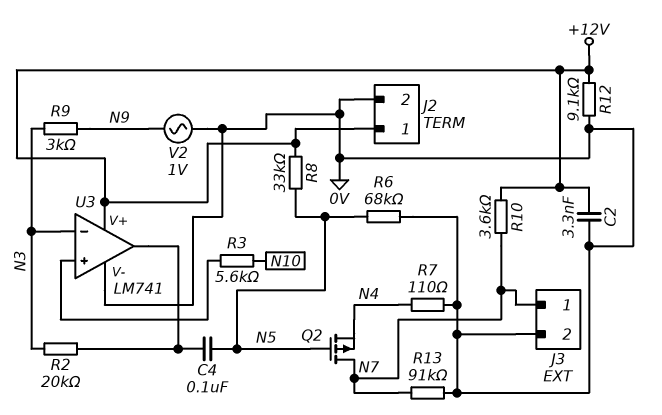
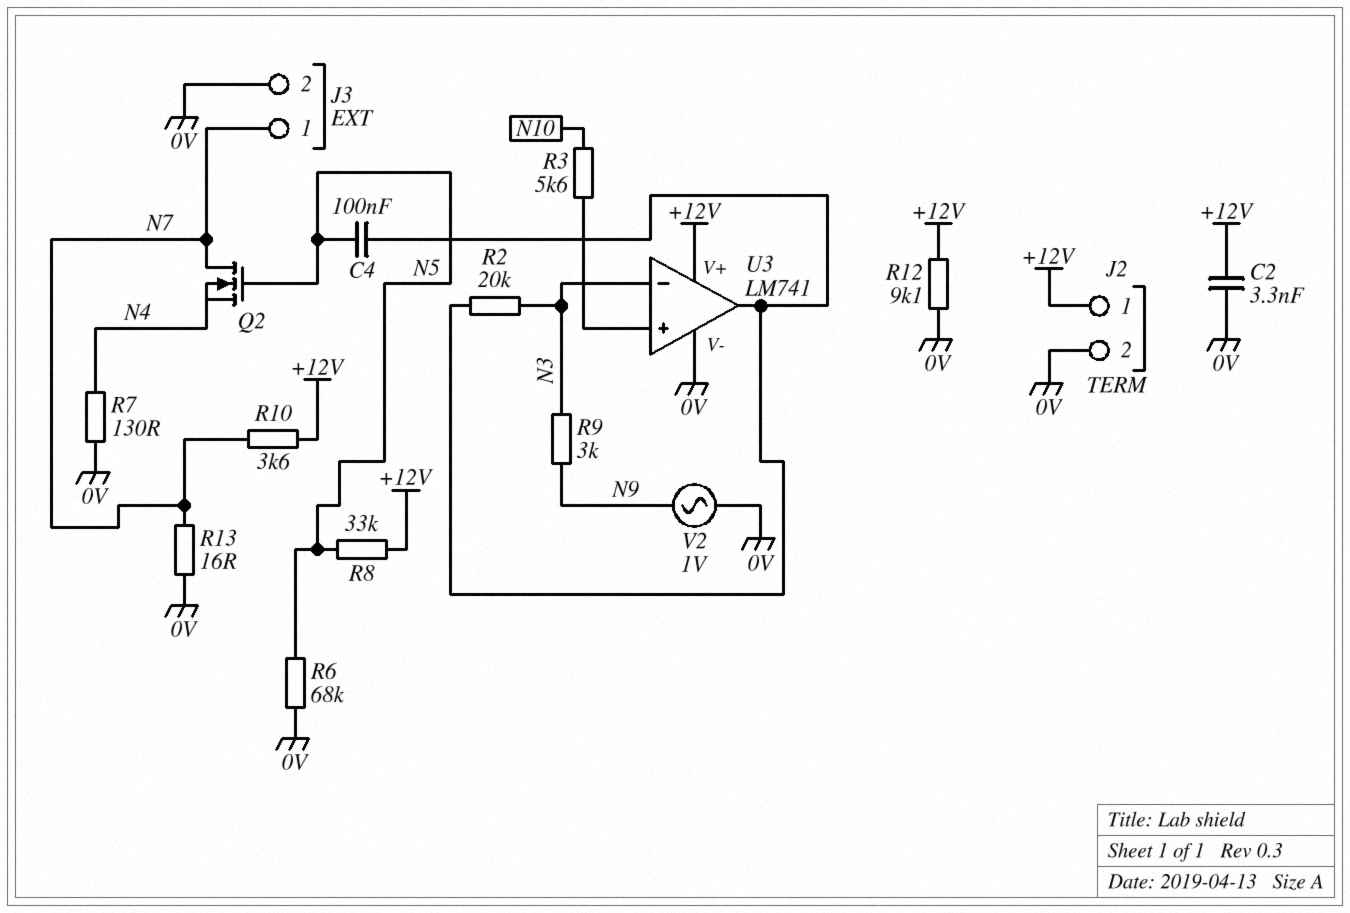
Q2: PMOS (G N5, D N7, S N4) -> NMOS (G N5, D N7, S N4)
R7: 110 (0V, N4) -> 130 (0V, N4)
R13: 91k (0V, N7) -> 16 (0V, N7)

